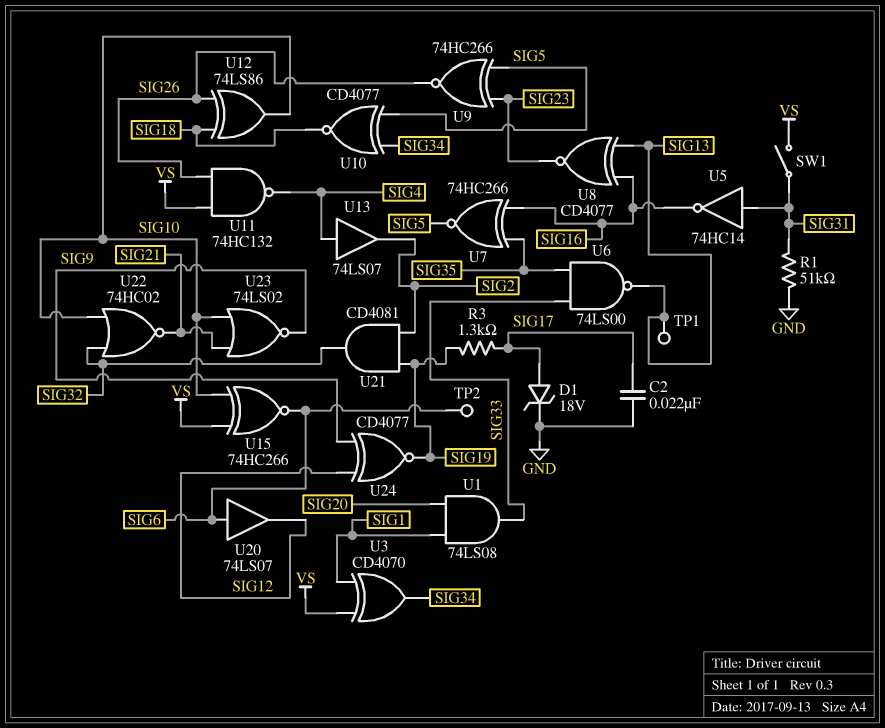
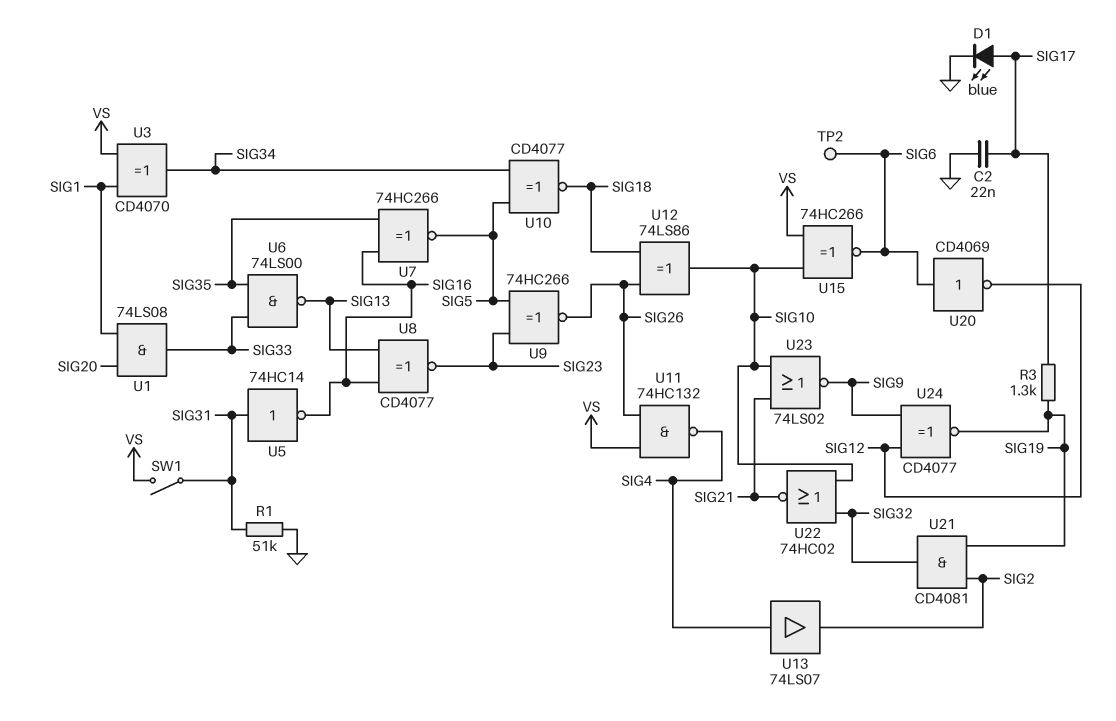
D1: zener 18V (A SIG17, K GND) -> LED blue (A SIG17, K GND)
TP1: test point (SIG13) -> none
U20: buffer 74LS07 (in SIG6, out SIG12) -> NOT CD4069 (in SIG6, out SIG12)

